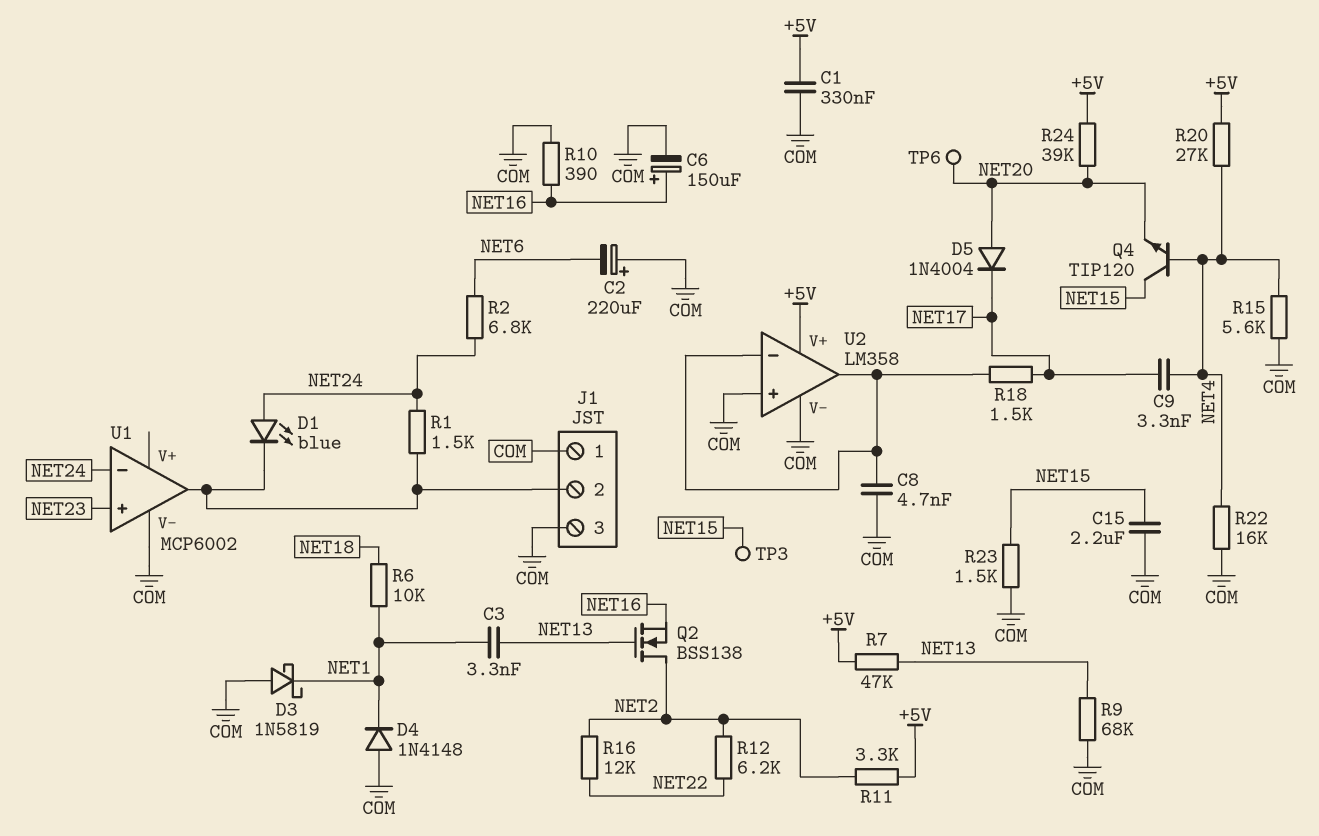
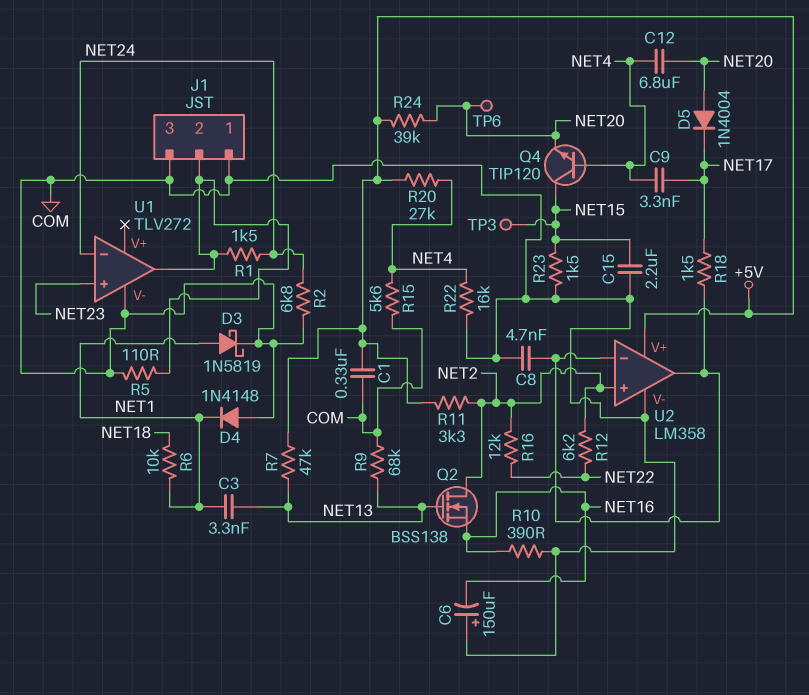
C2: 220uF (plus COM, minus NET6) -> none
C6: 150uF (plus NET16, minus COM) -> 150uF (plus COM, minus NET16)
C12: none -> 6.8uF (NET4, NET20)
D1: LED blue (A NET24, K J1/2) -> none
D3: schottky 1N5819 (A COM, K NET1) -> schottky 1N5819 (A NET1, K COM)
R2: 6.8k (NET6, NET24) -> 6.8k (COM, NET24)
R5: none -> 110 (COM, J1/2)
U1: MCP6002 -> TLV272
U2 pin in+: COM -> NET2

